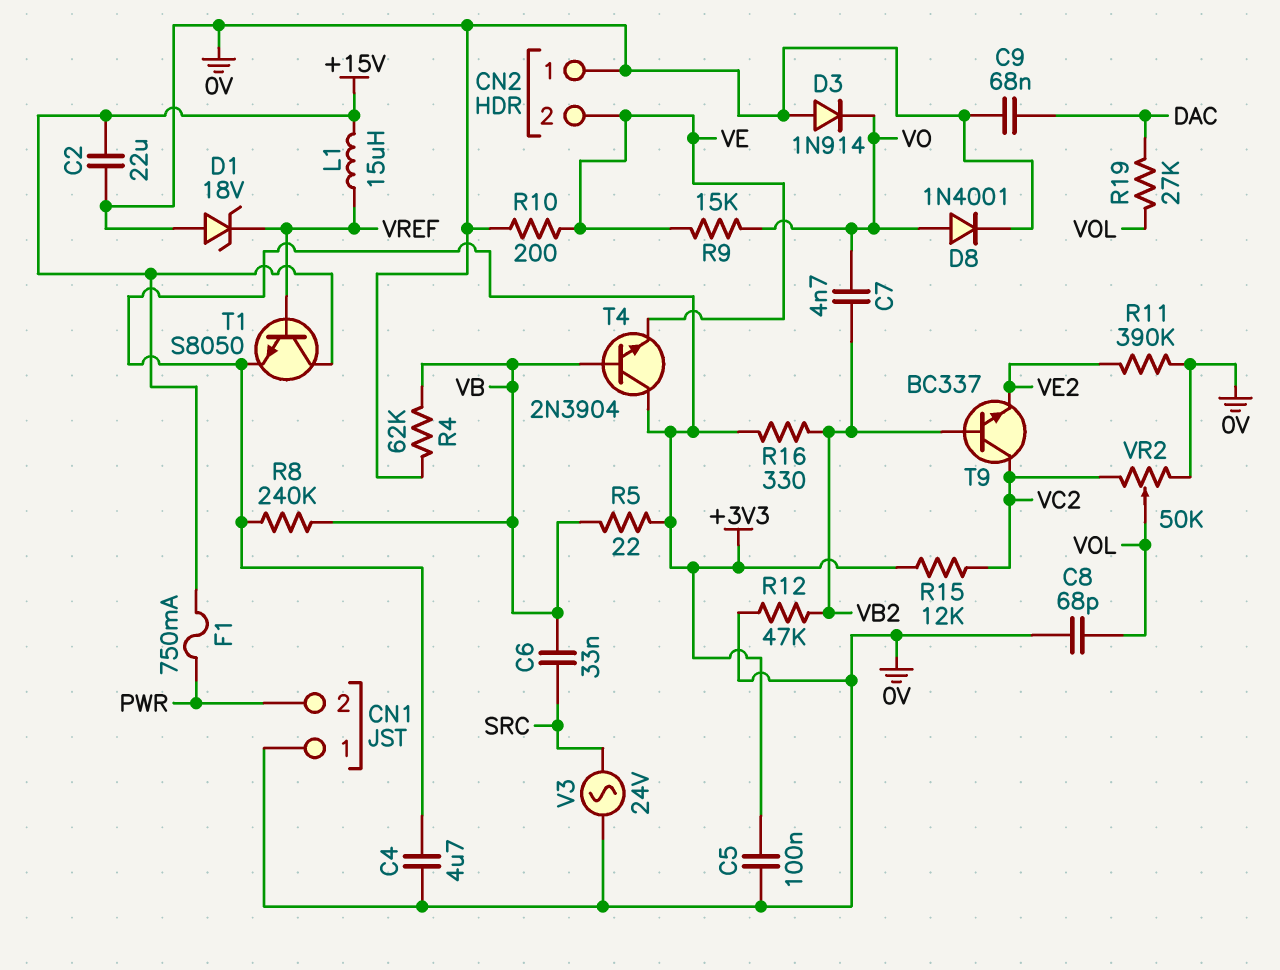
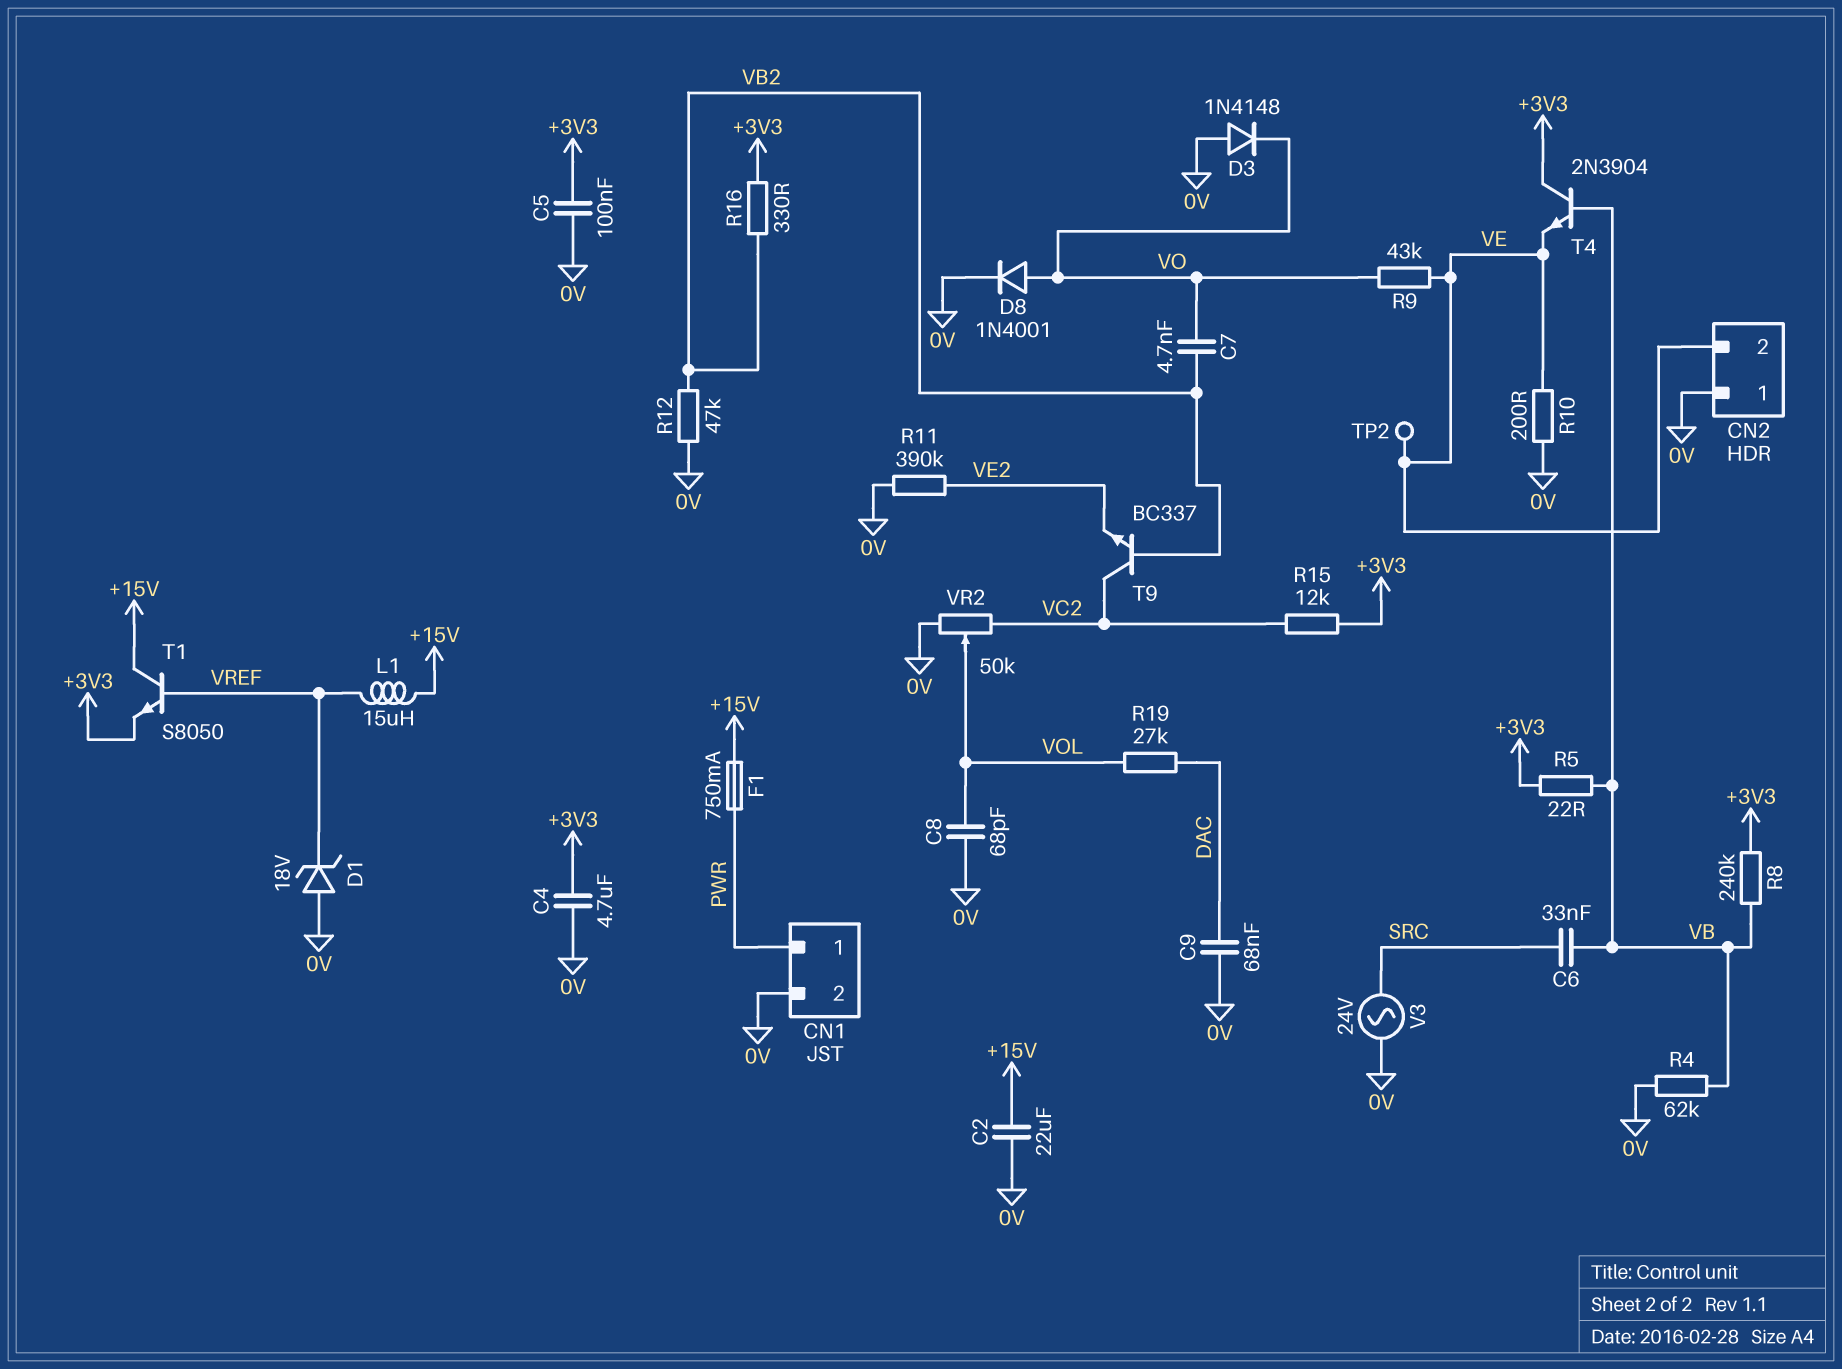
CN1 pin 1: 0V -> PWR
CN1 pin 2: PWR -> 0V
D3: diode 1N914 (A 0V, K VO) -> diode 1N4148 (A 0V, K VO)
R9: 15k (VE, VO) -> 43k (VE, VO)
TP2: none -> test point (VE)

